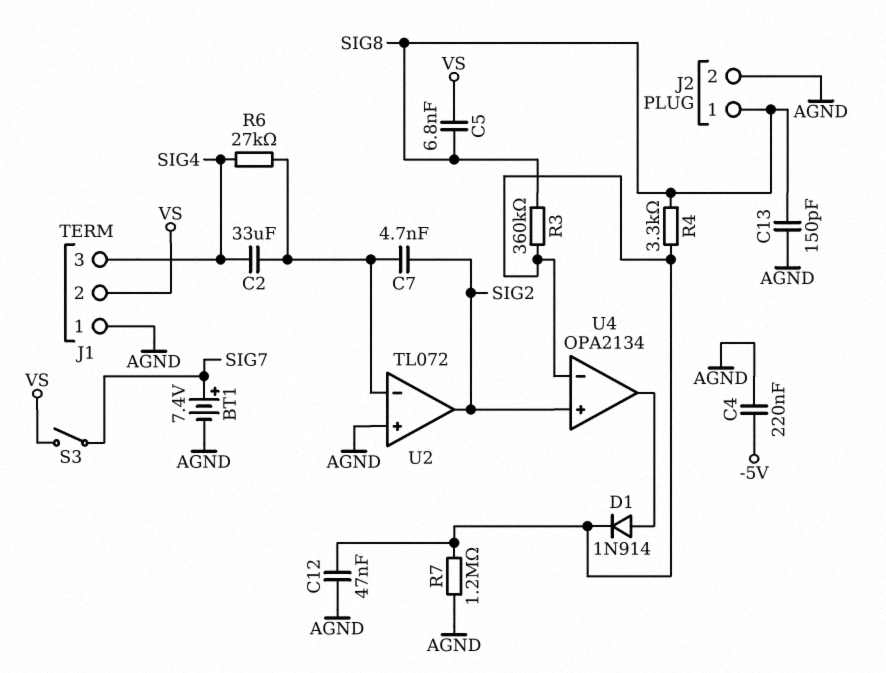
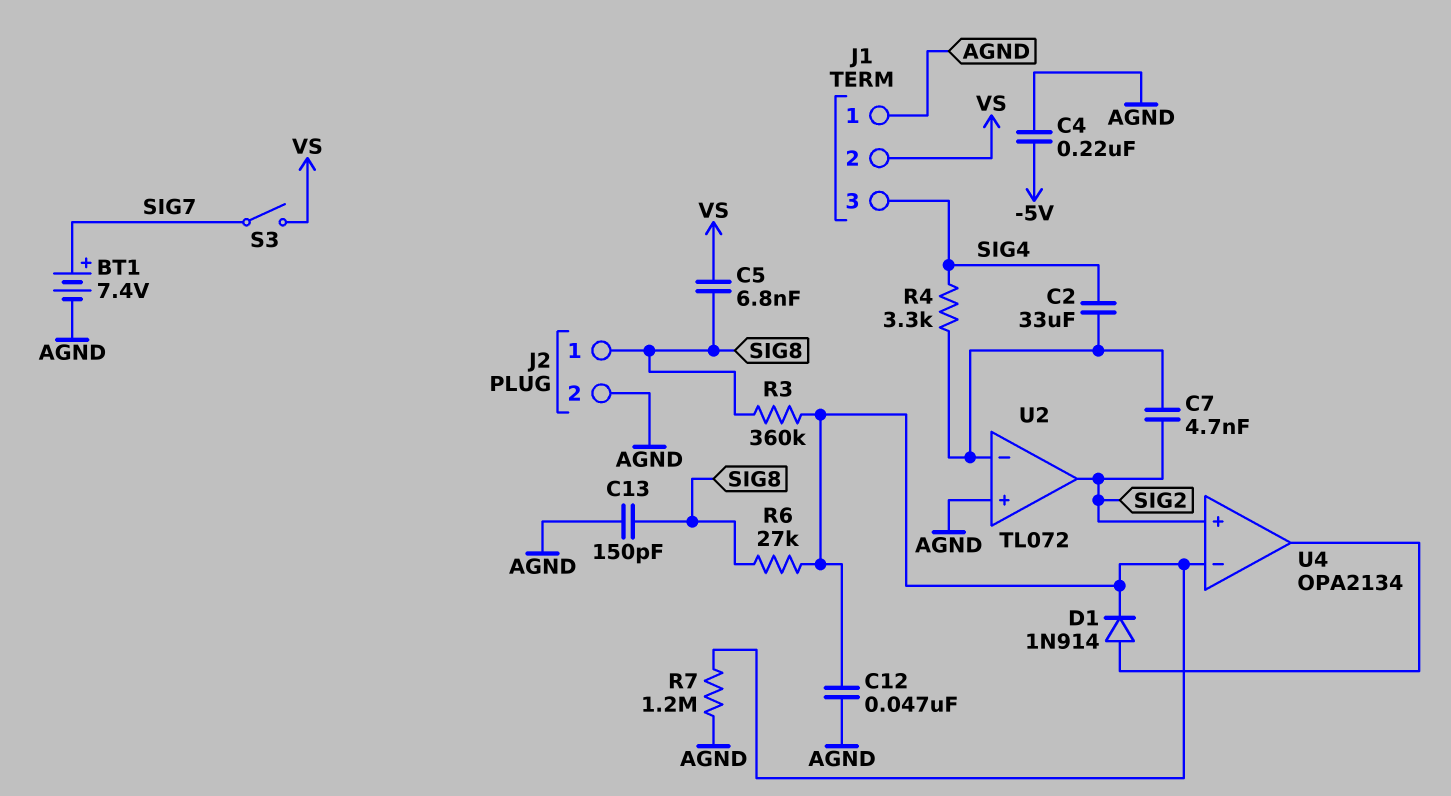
R4: 3.3k (SIG8, U4/in-) -> 3.3k (SIG4, U2/in-)
R6: 27k (SIG4, U2/in-) -> 27k (SIG8, U4/in-)

